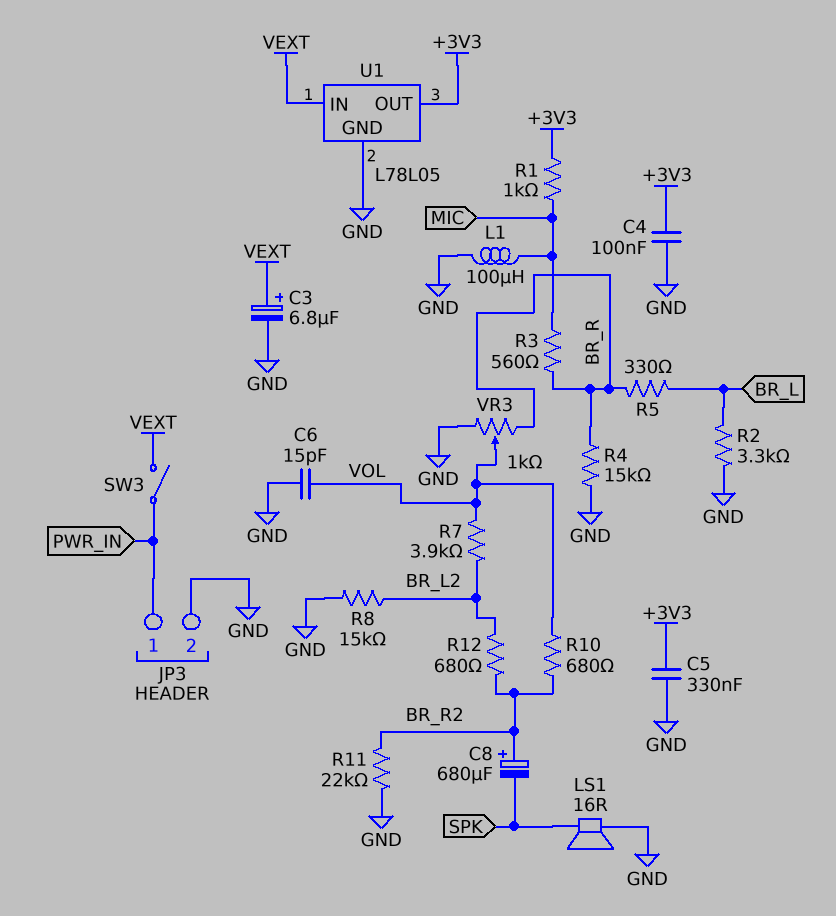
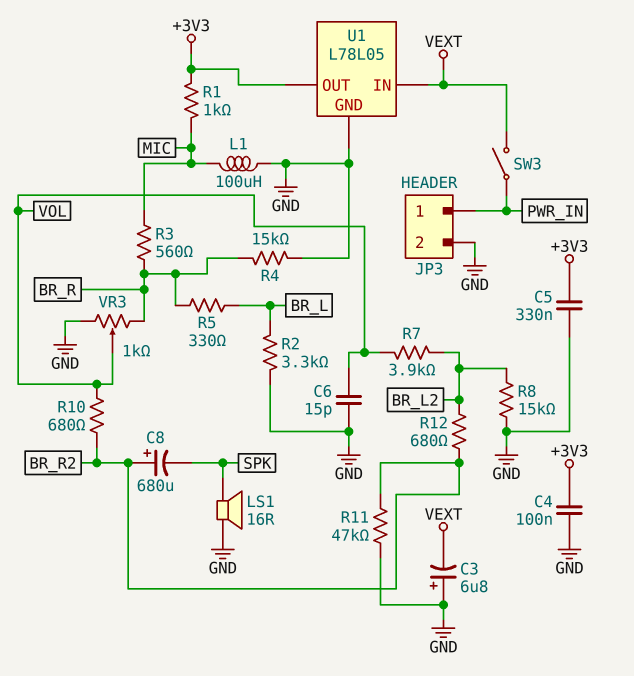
C3: 6.8uF (plus VEXT, minus GND) -> 6.8uF (plus GND, minus VEXT)
R11: 22k (BR_R2, GND) -> 47k (BR_R2, GND)

